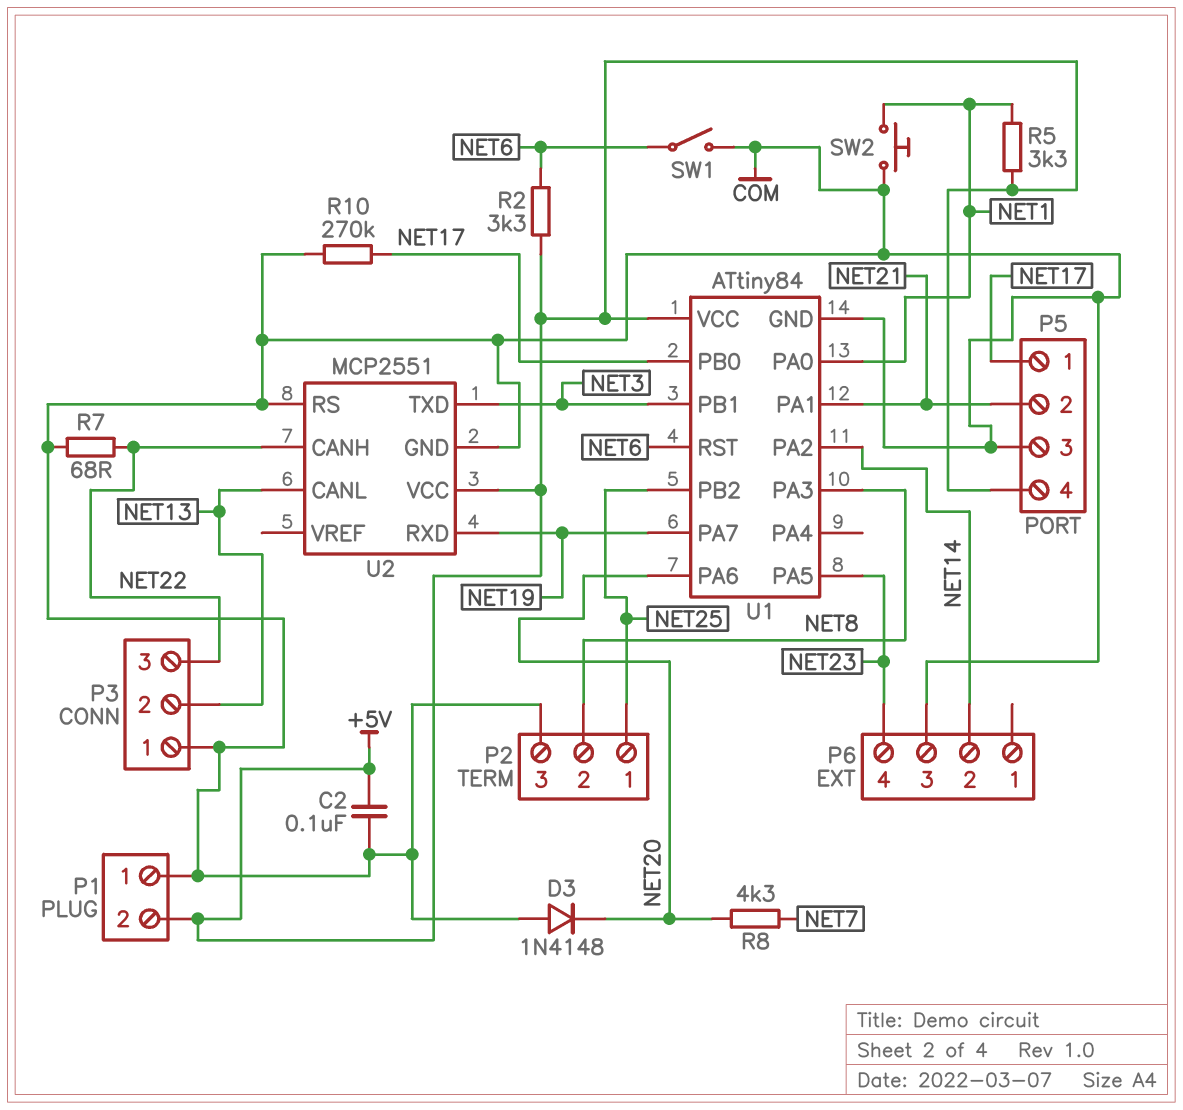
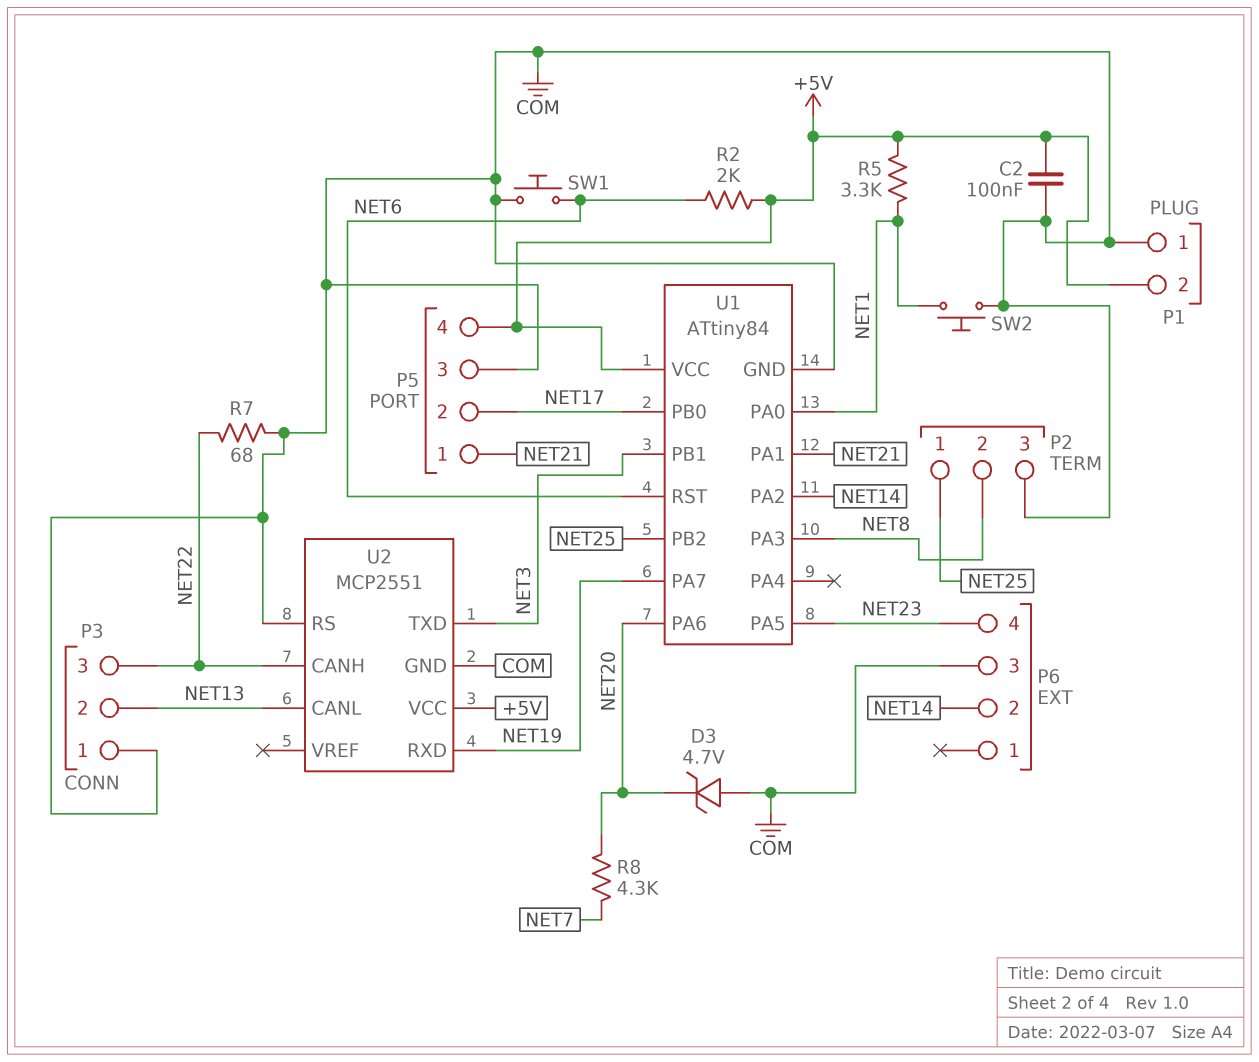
D3: diode 1N4148 (A COM, K NET20) -> zener 4.7V (A COM, K NET20)
P5 pin 1: NET17 -> NET21
P5 pin 2: NET21 -> NET17
R2: 3.3k (+5V, NET6) -> 2k (+5V, NET6)
R10: 270k (COM, NET17) -> none
SW1: switch (COM, NET6) -> button (COM, NET6)

